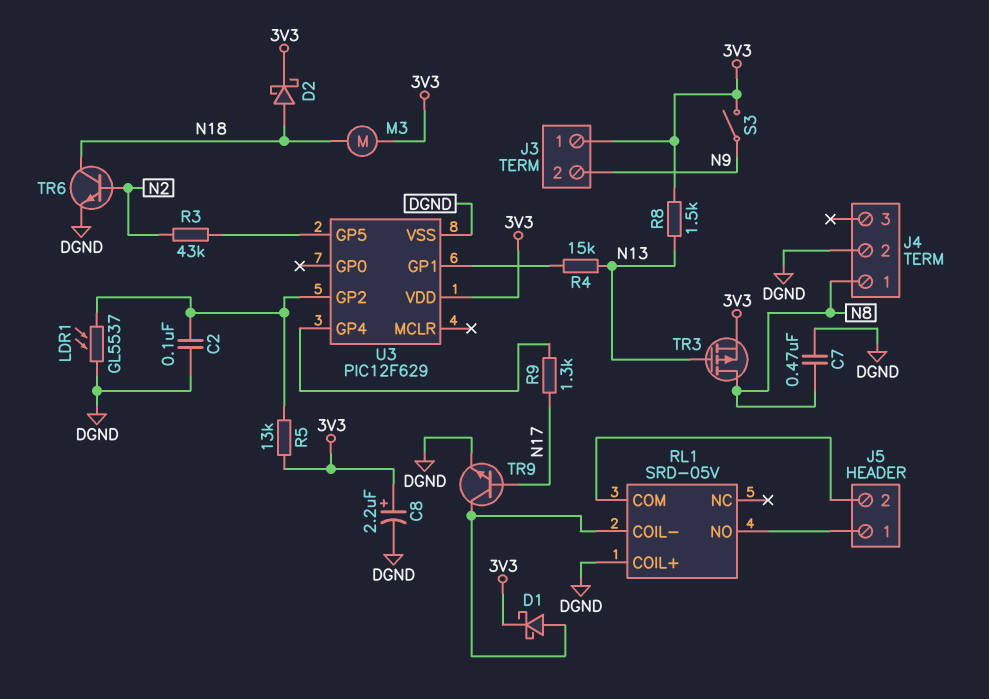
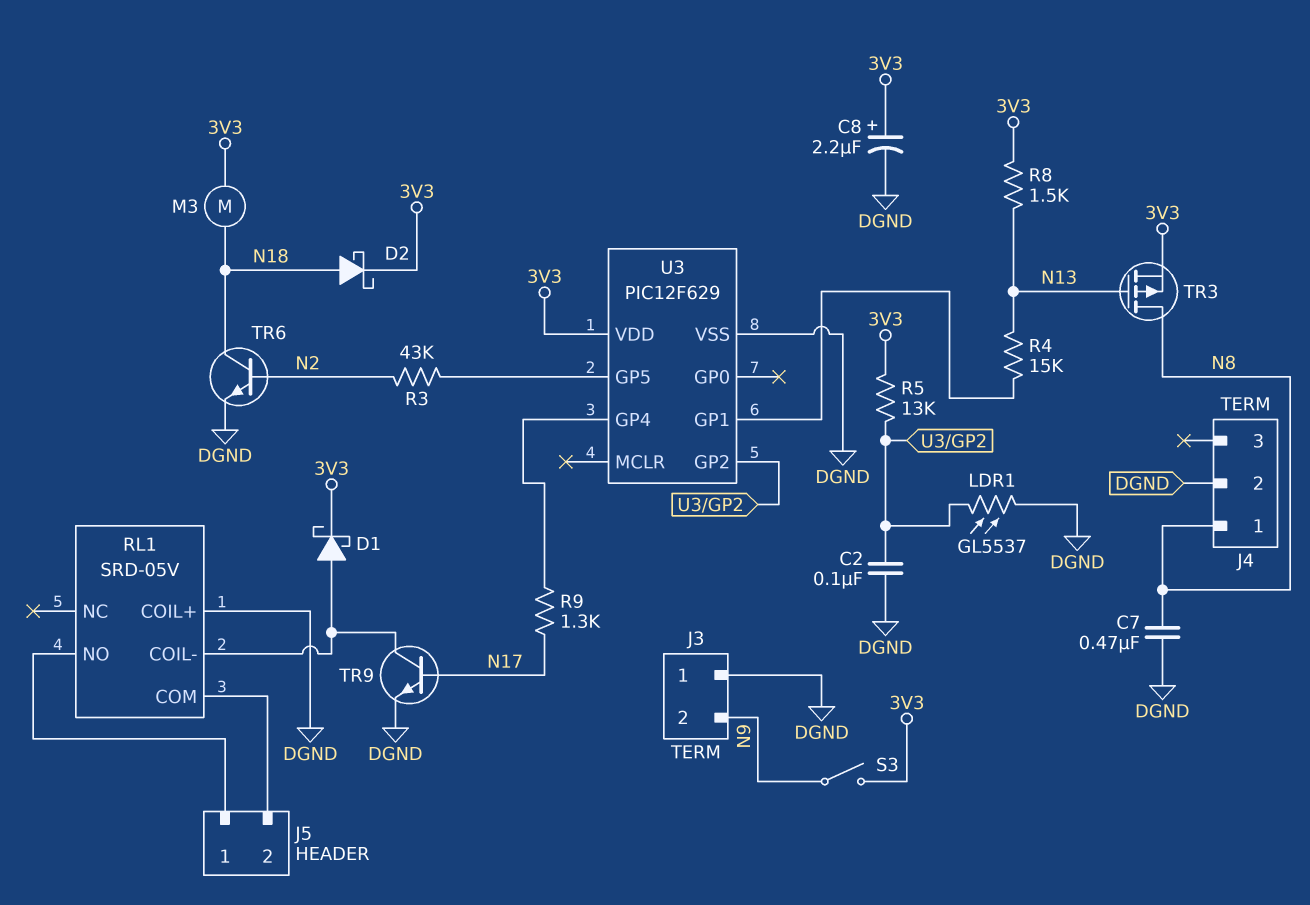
J3 pin 1: 3V3 -> DGND

